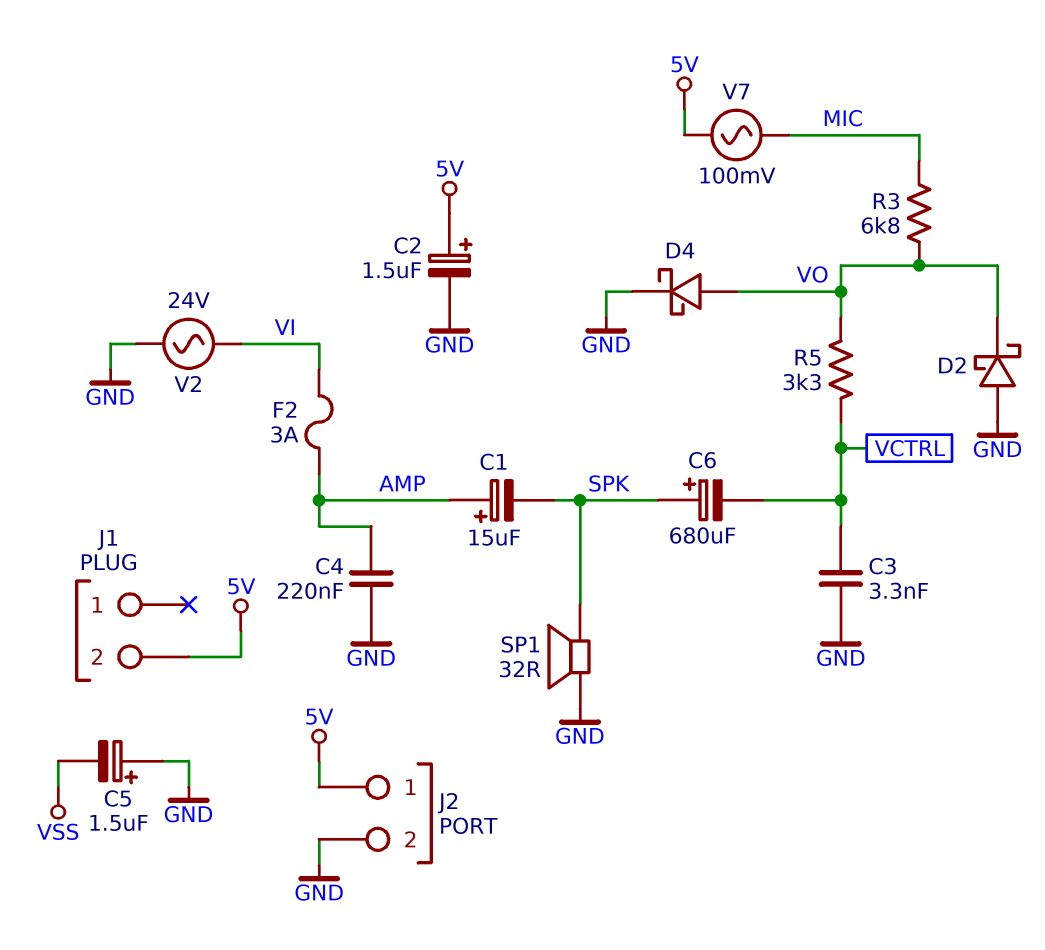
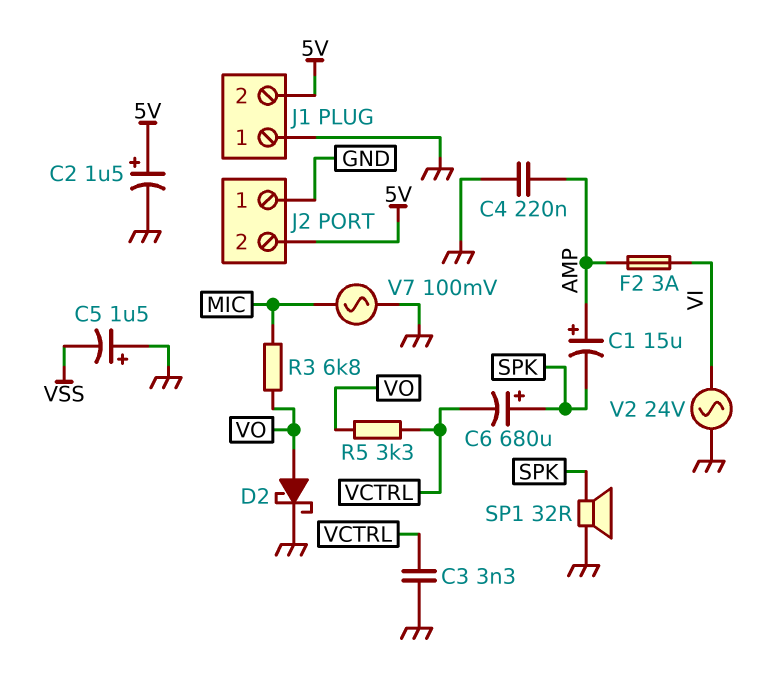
D2: schottky (A GND, K VO) -> schottky (A VO, K GND)
D4: schottky (A VO, K GND) -> none
J1 pin 1: none -> GND
J2 pin 1: 5V -> GND
J2 pin 2: GND -> 5V
V7: AC 100mV (5V, MIC) -> AC 100mV (GND, MIC)

